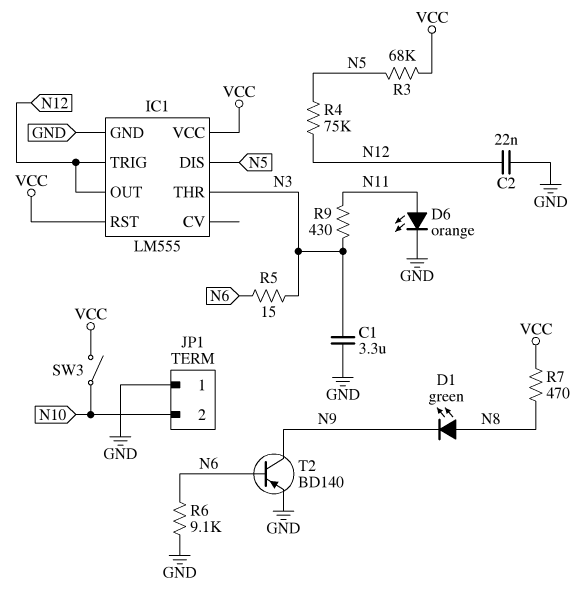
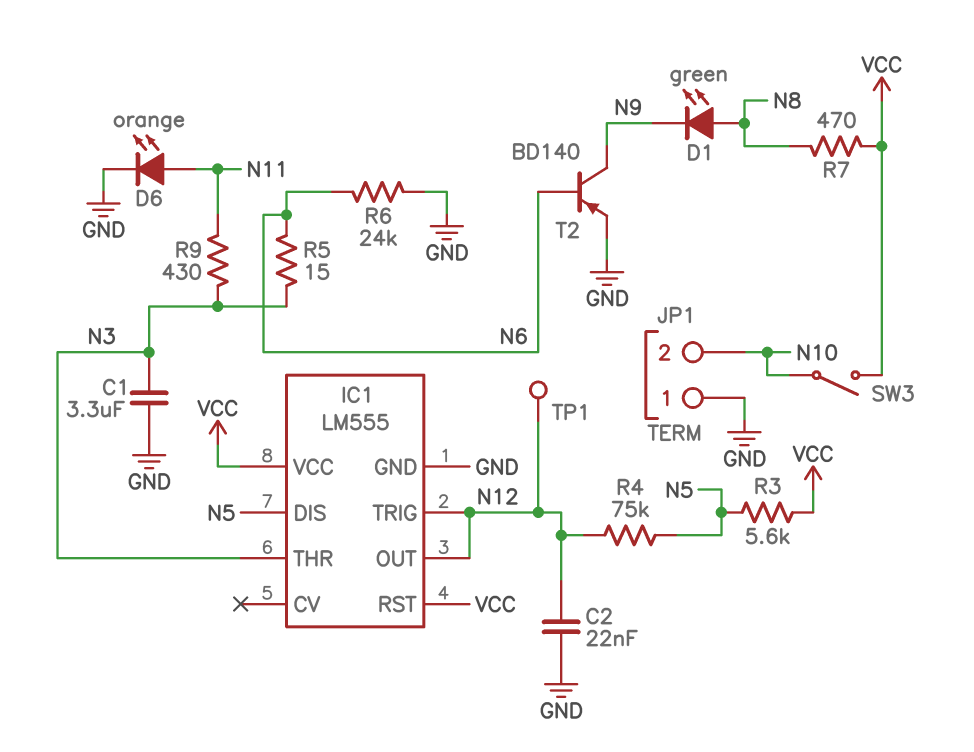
R3: 68k (N5, VCC) -> 5.6k (N5, VCC)
R6: 9.1k (GND, N6) -> 24k (GND, N6)
TP1: none -> test point (N12)

